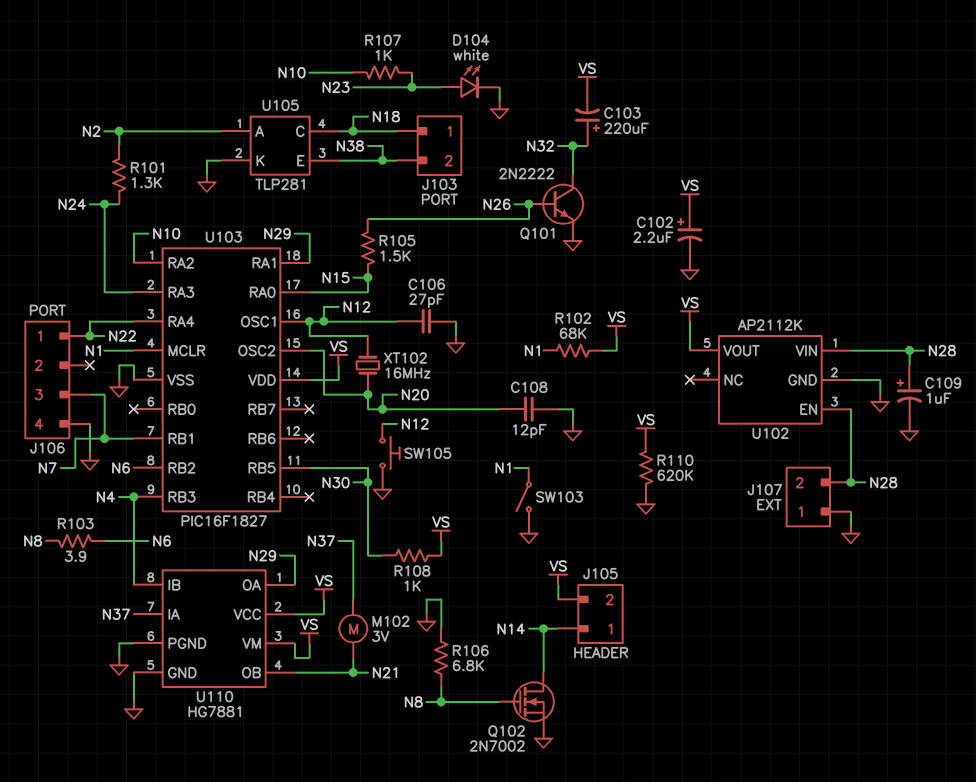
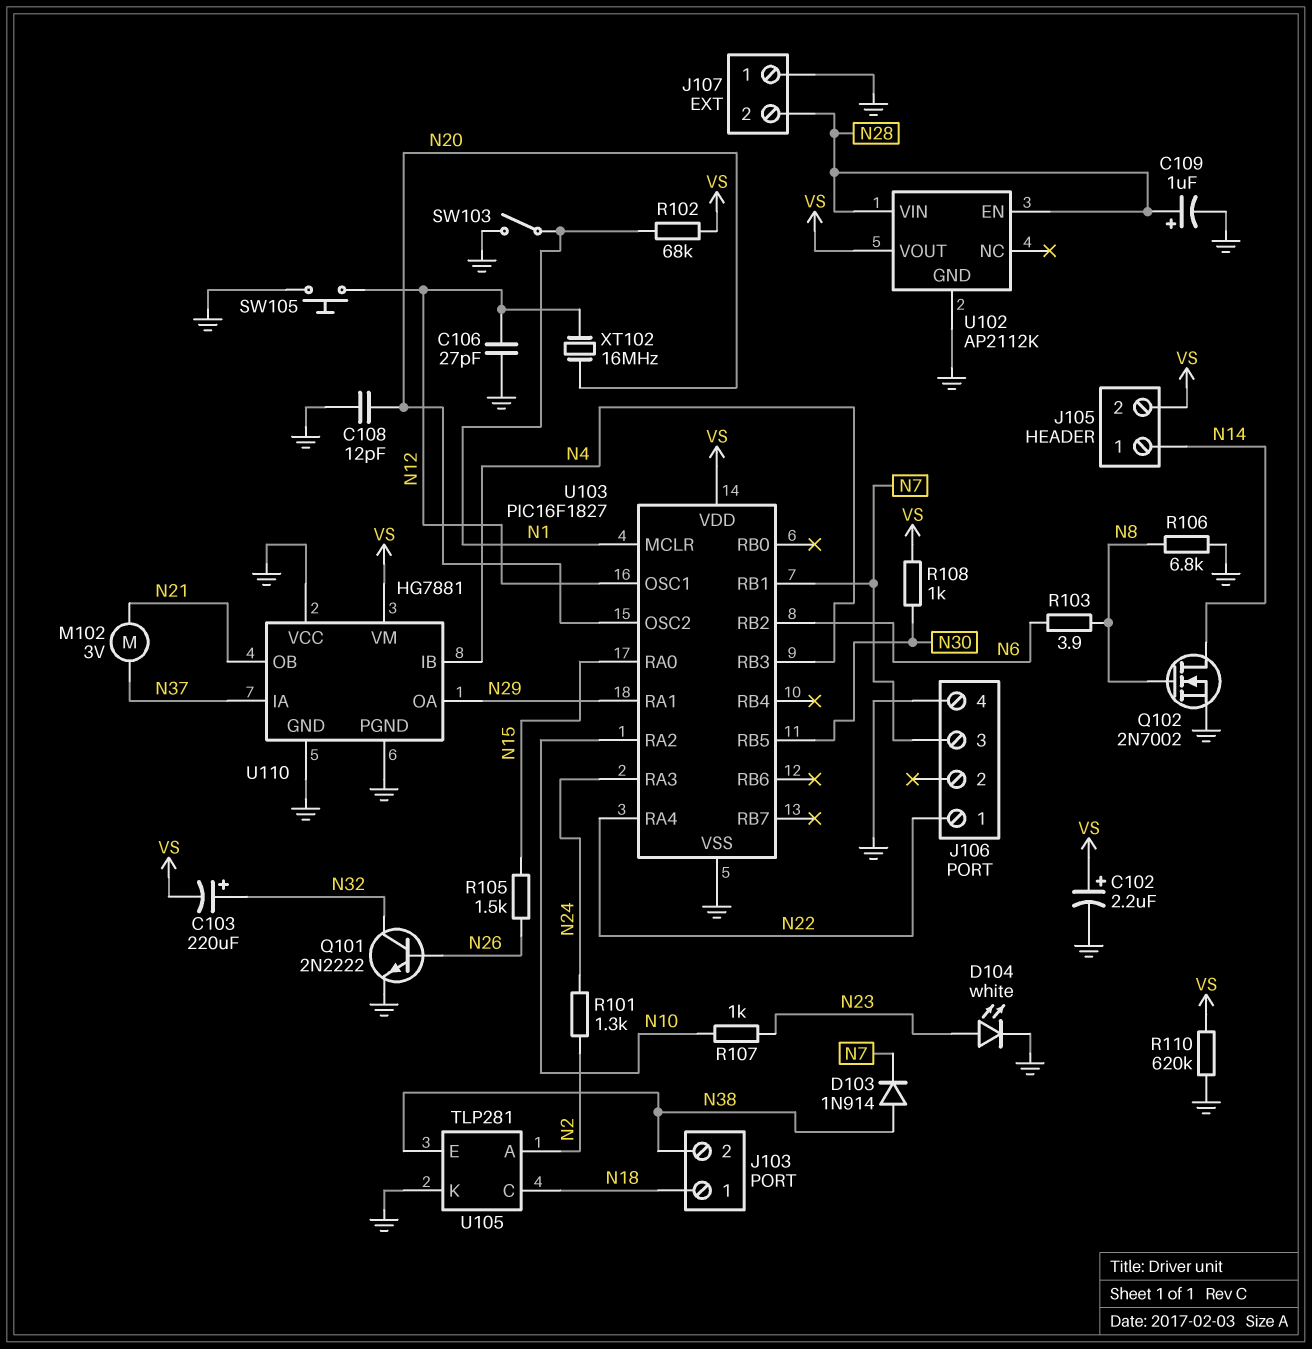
D103: none -> diode 1N914 (A N38, K N7)
U110 pin VCC: VS -> GND

